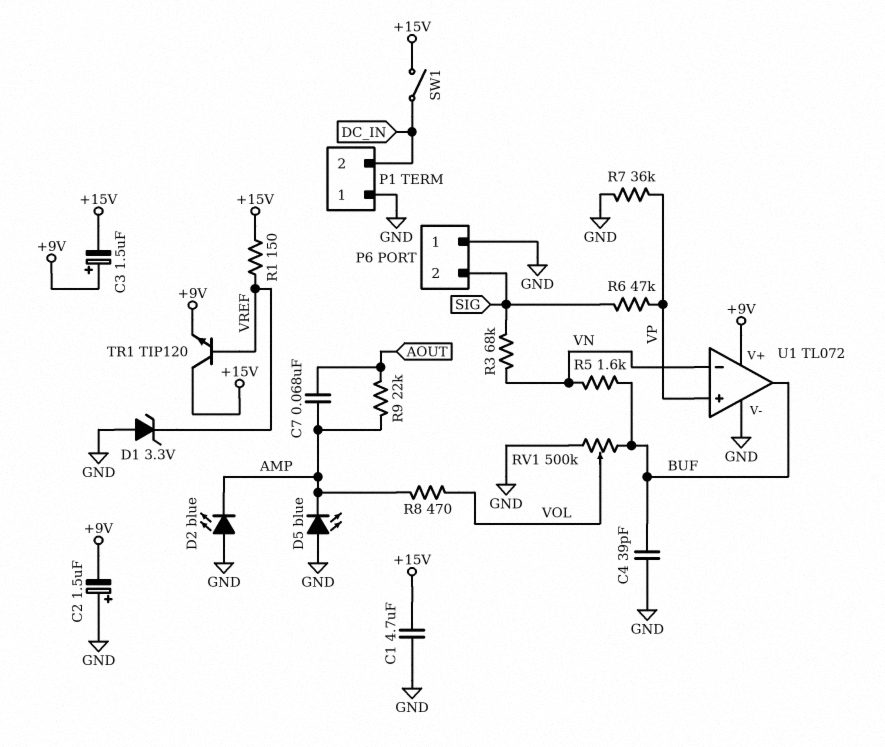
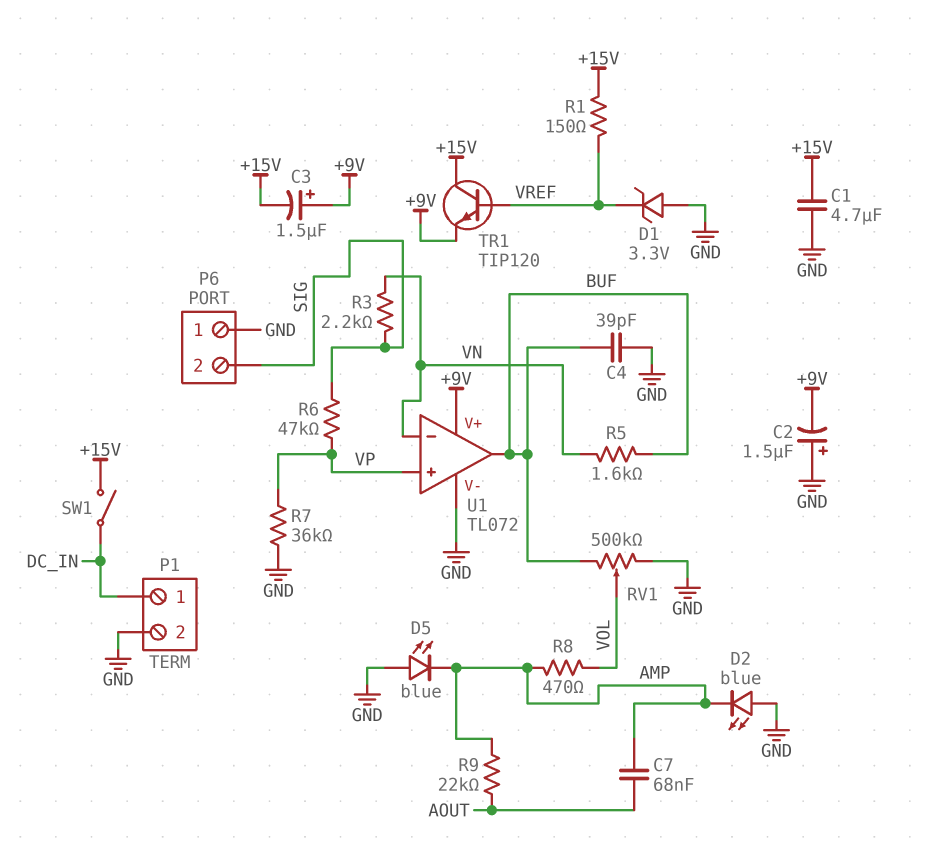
P1 pin 1: GND -> DC_IN
P1 pin 2: DC_IN -> GND
R3: 68k (SIG, VN) -> 2.2k (SIG, VN)

